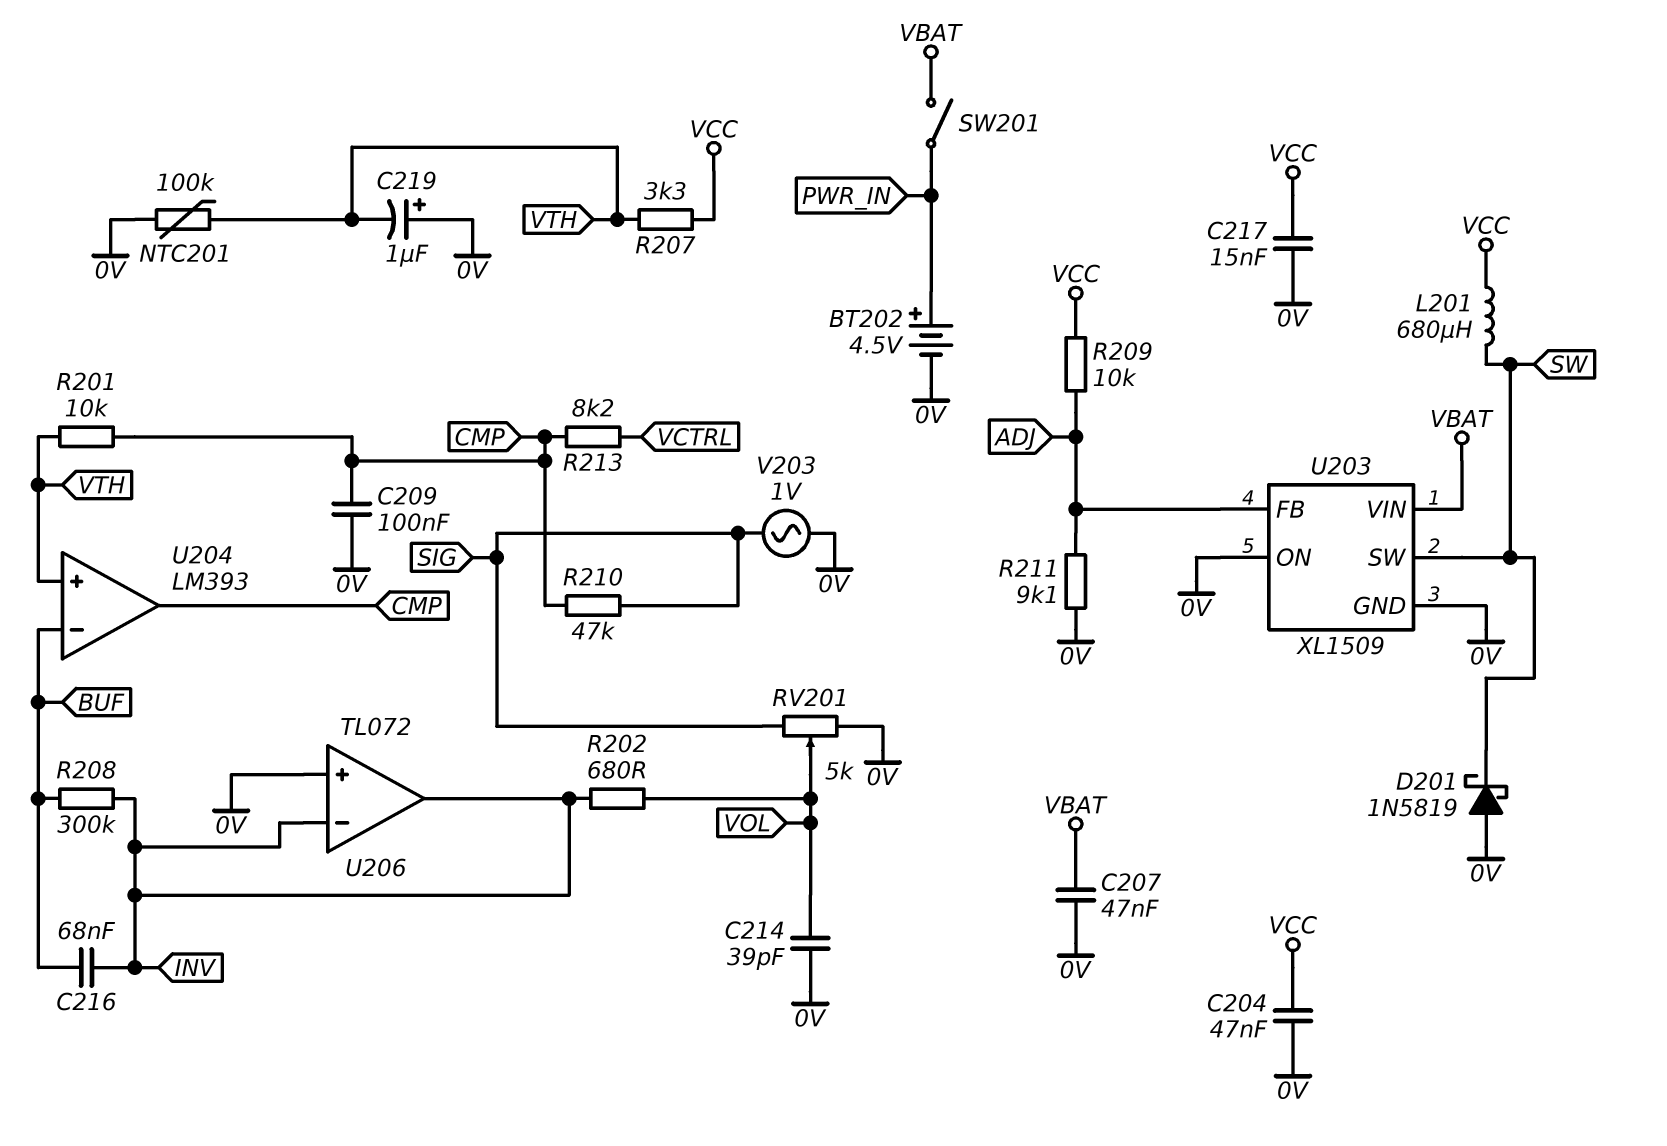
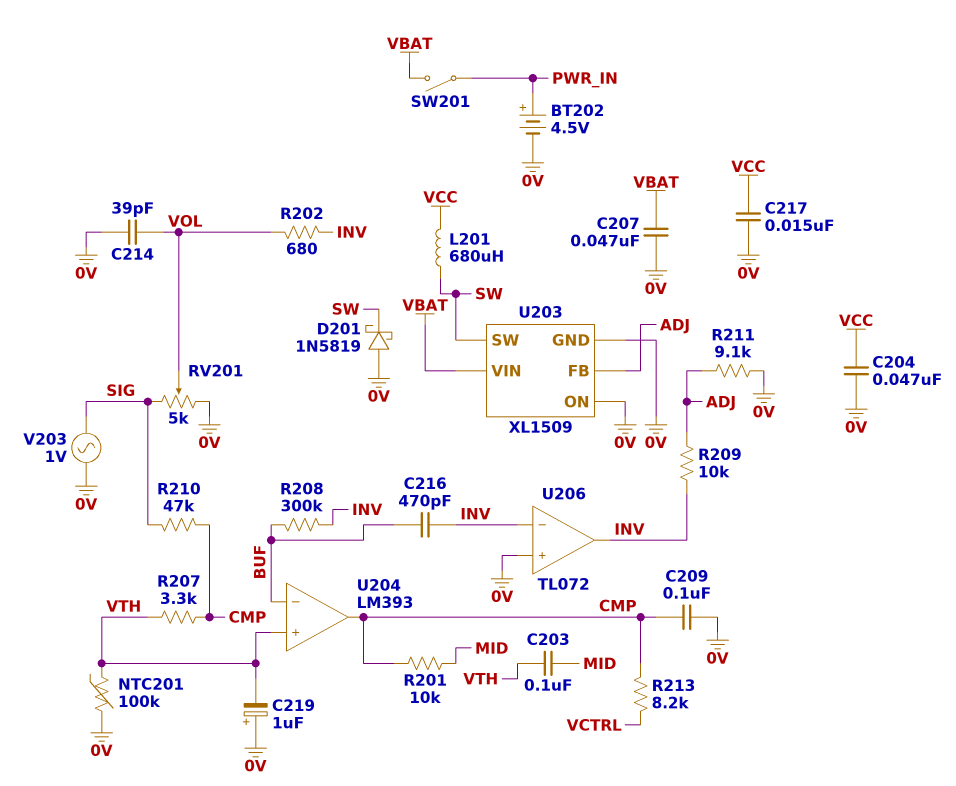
C203: none -> 100nF (MID, VTH)
C216: 68nF (BUF, INV) -> 470pF (BUF, INV)
R201: 10k (CMP, VTH) -> 10k (CMP, MID)
R207: 3.3k (VCC, VTH) -> 3.3k (CMP, VTH)
R209: 10k (ADJ, VCC) -> 10k (ADJ, INV)

